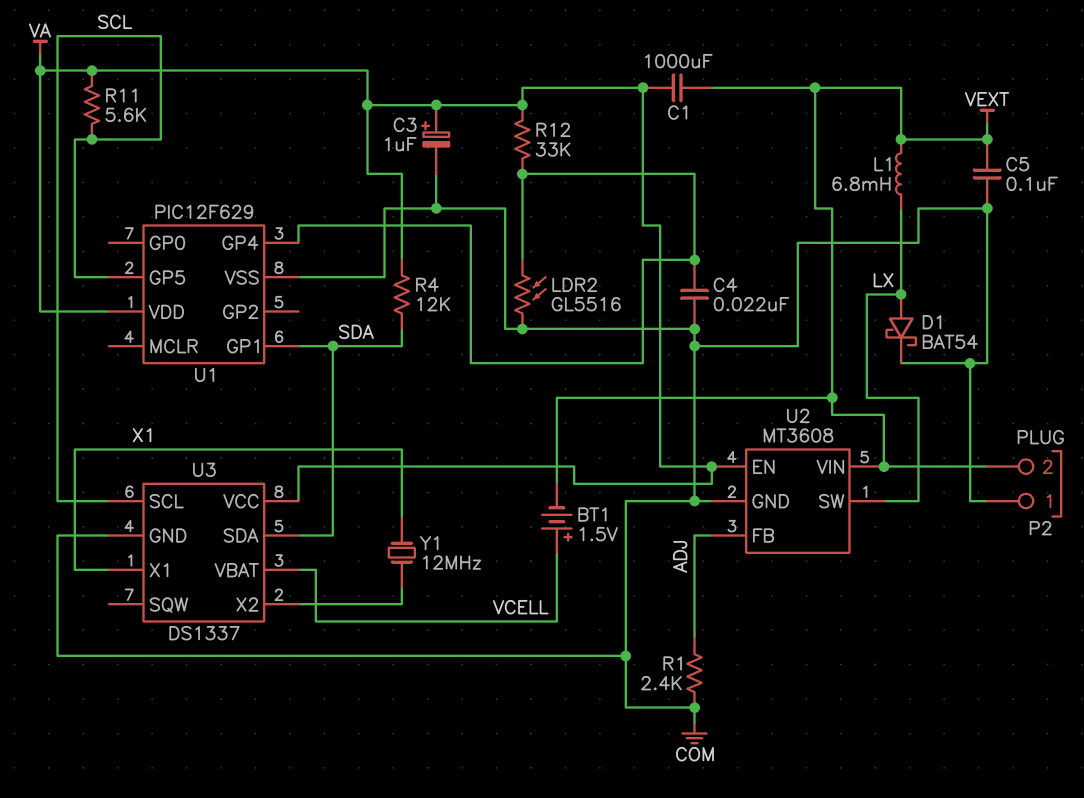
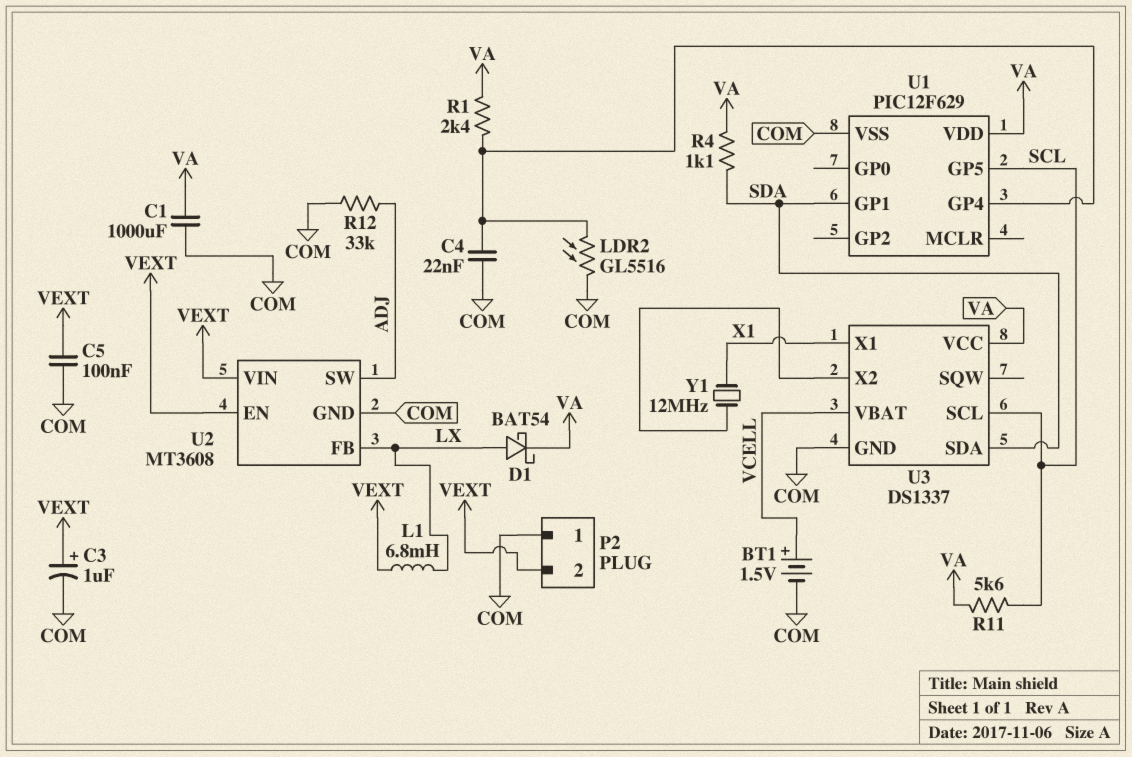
BT1: 1.5V (plus VCELL, minus VEXT) -> 1.5V (plus VCELL, minus COM)
C1: 1000uF (VA, VEXT) -> 1000uF (COM, VA)
C3: 1uF (plus VA, minus COM) -> 1uF (plus VEXT, minus COM)
D1: schottky BAT54 (A LX, K COM) -> schottky BAT54 (A LX, K VA)
R1: 2.4k (ADJ, COM) -> 2.4k (U1/GP4, VA)
R4: 12k (SDA, VA) -> 1.1k (SDA, VA)
R12: 33k (U1/GP4, VA) -> 33k (ADJ, COM)
U2 pin EN: VA -> VEXT
U2 pin FB: ADJ -> LX
U2 pin SW: LX -> ADJ

